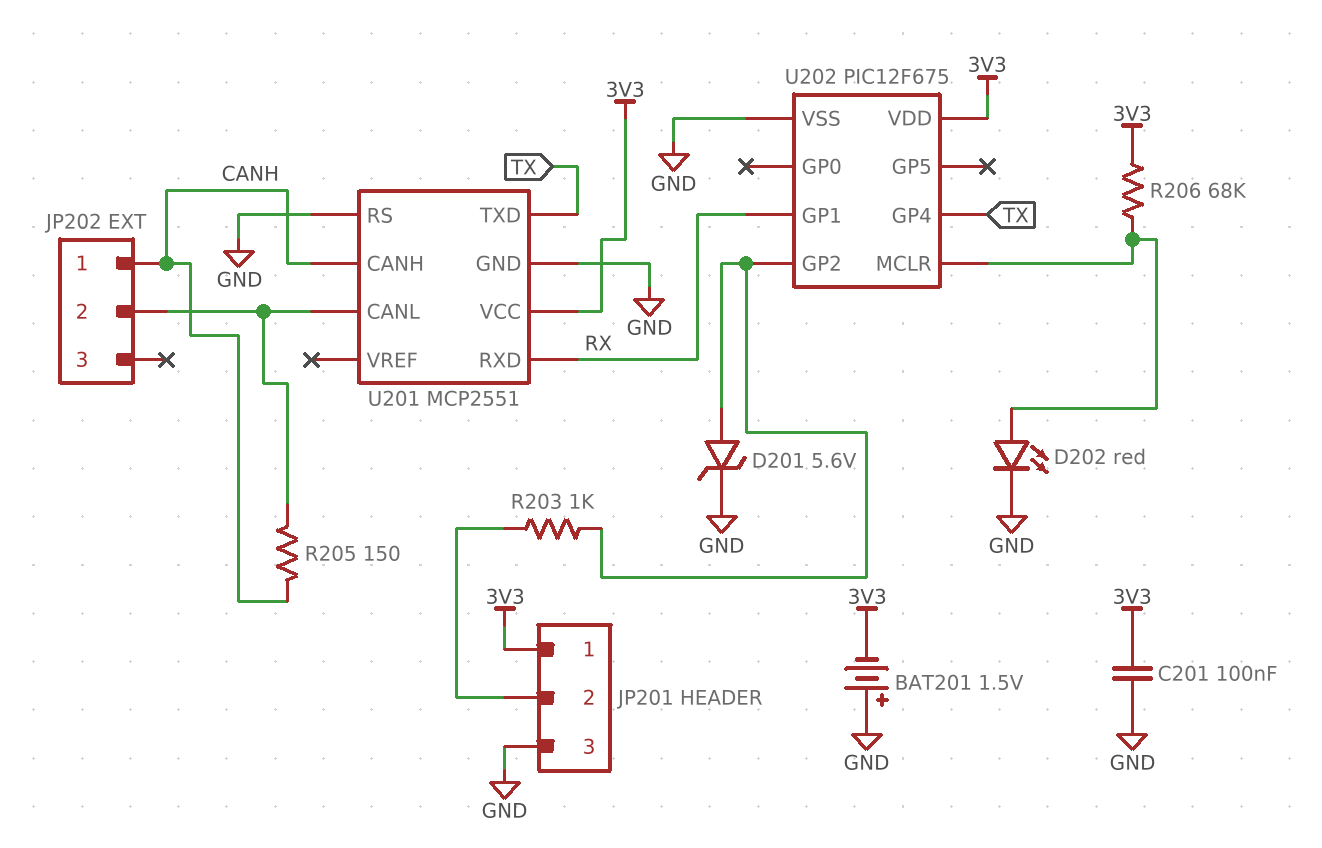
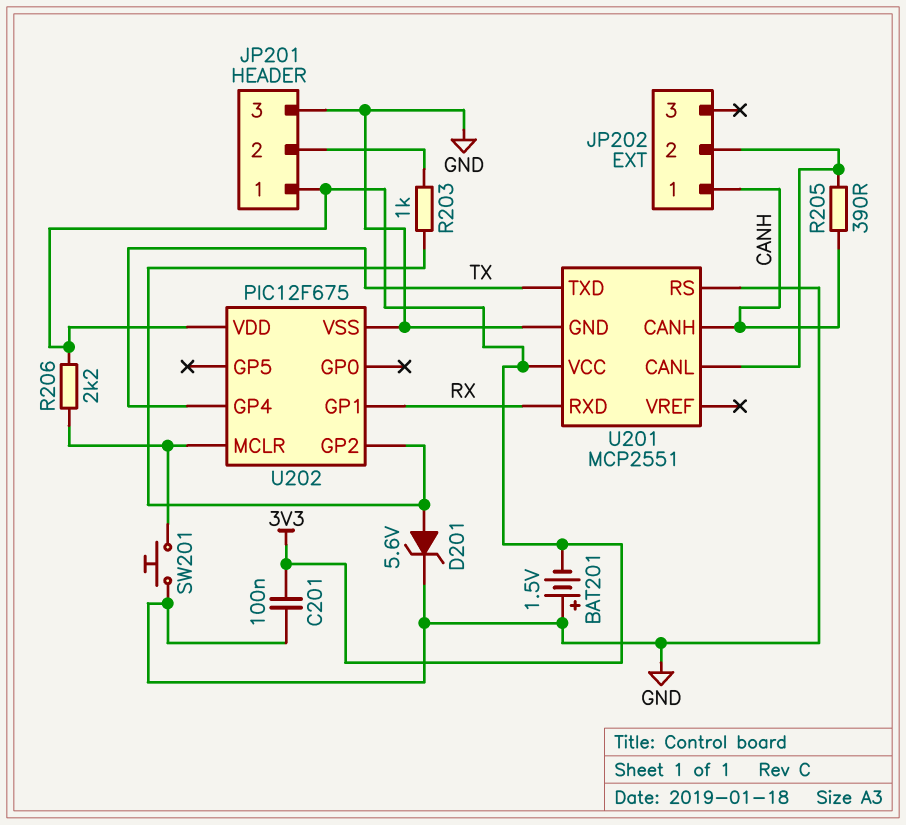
D202: LED red (A U202/MCLR, K GND) -> none
R205: 150 (CANH, JP202/2) -> 390 (CANH, JP202/2)
R206: 68k (3V3, U202/MCLR) -> 2.2k (3V3, U202/MCLR)
SW201: none -> button (GND, U202/MCLR)

